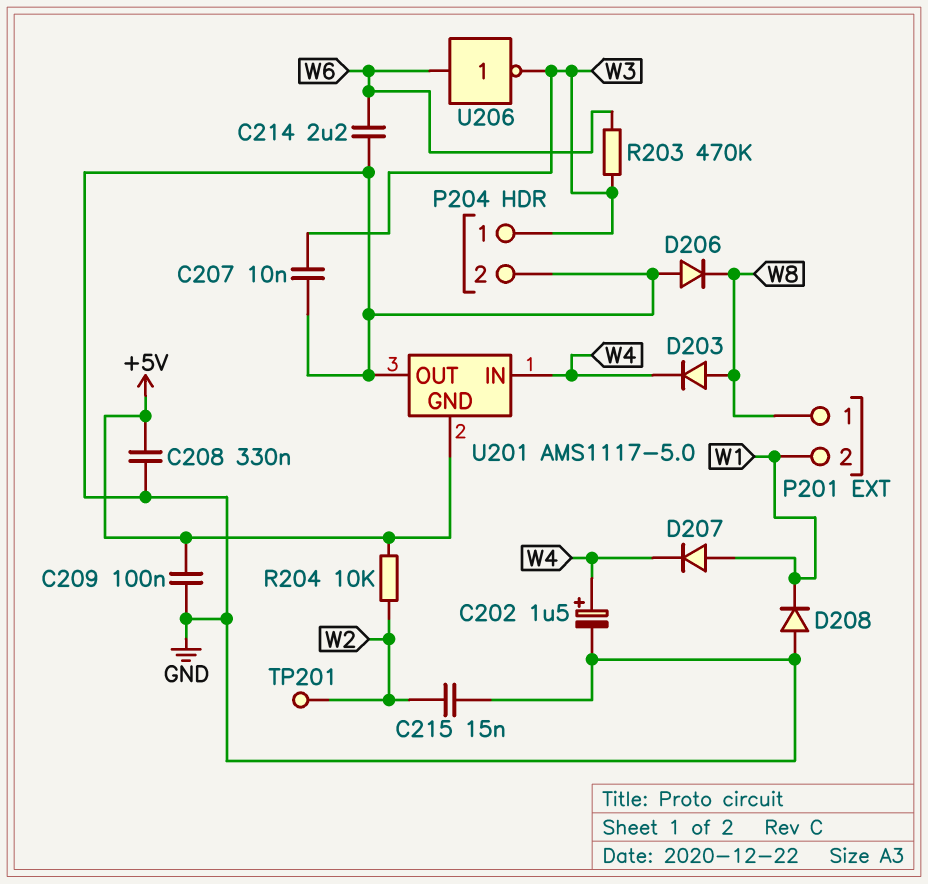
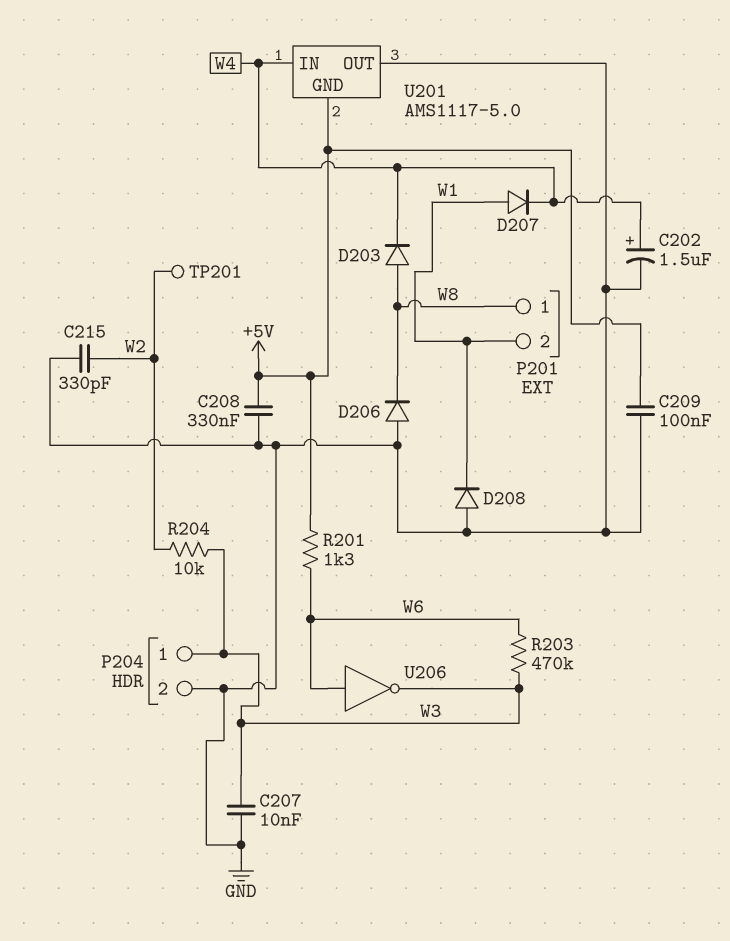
C214: 2.2uF (GND, W6) -> none
C215: 15nF (GND, W2) -> 330pF (GND, W2)
R201: none -> 1.3k (+5V, W6)
R204: 10k (+5V, W2) -> 10k (W2, W3)

